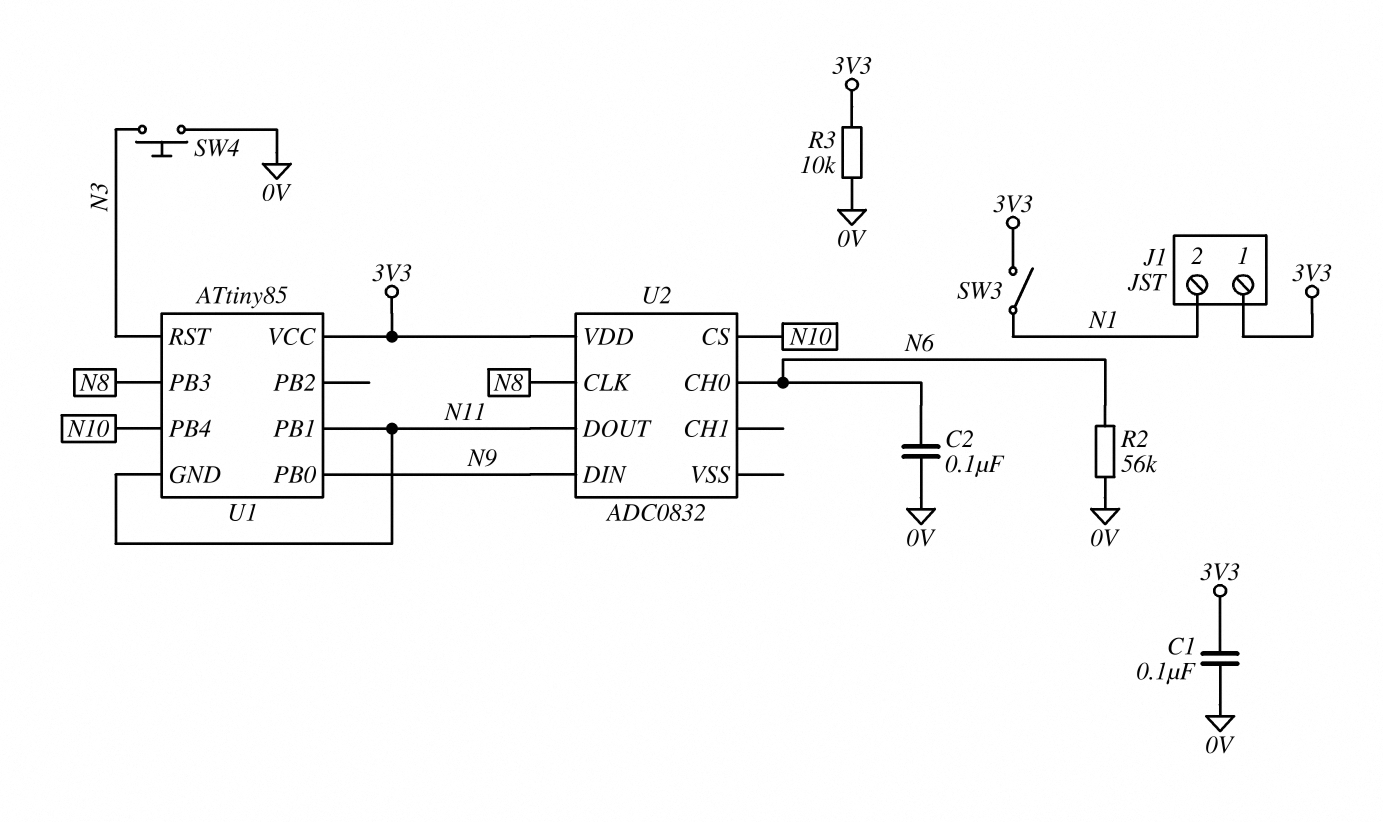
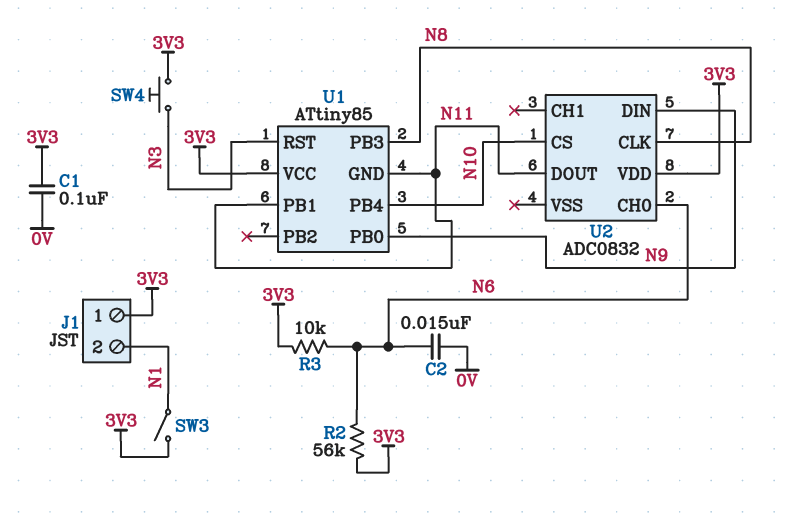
C2: 100nF (0V, N6) -> 15nF (0V, N6)
R2: 56k (0V, N6) -> 56k (3V3, N6)
R3: 10k (0V, 3V3) -> 10k (3V3, N6)
SW4: button (0V, N3) -> button (3V3, N3)

